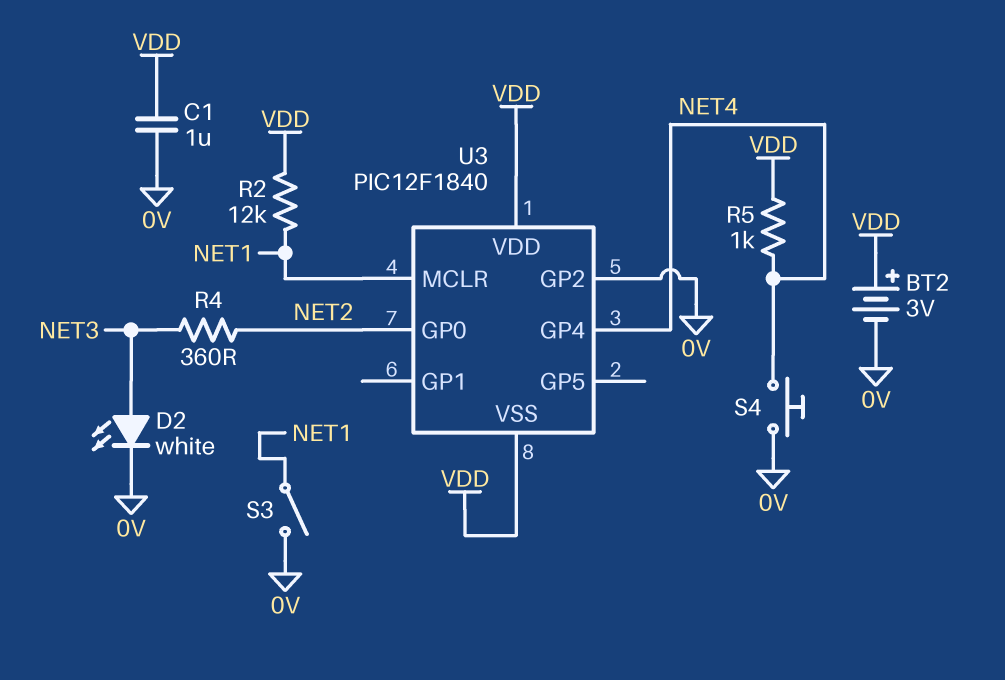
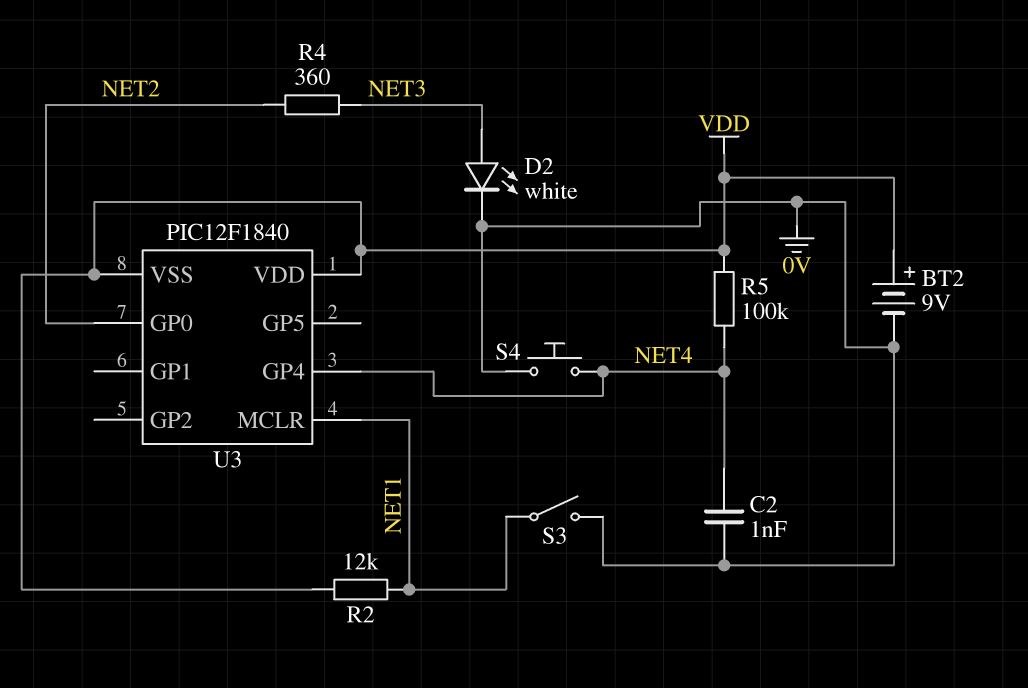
BT2: 3V (plus VDD, minus 0V) -> 9V (plus VDD, minus 0V)
C1: 1uF (0V, VDD) -> none
C2: none -> 1nF (0V, NET4)
R5: 1k (NET4, VDD) -> 100k (NET4, VDD)
U3 pin GP2: 0V -> none

